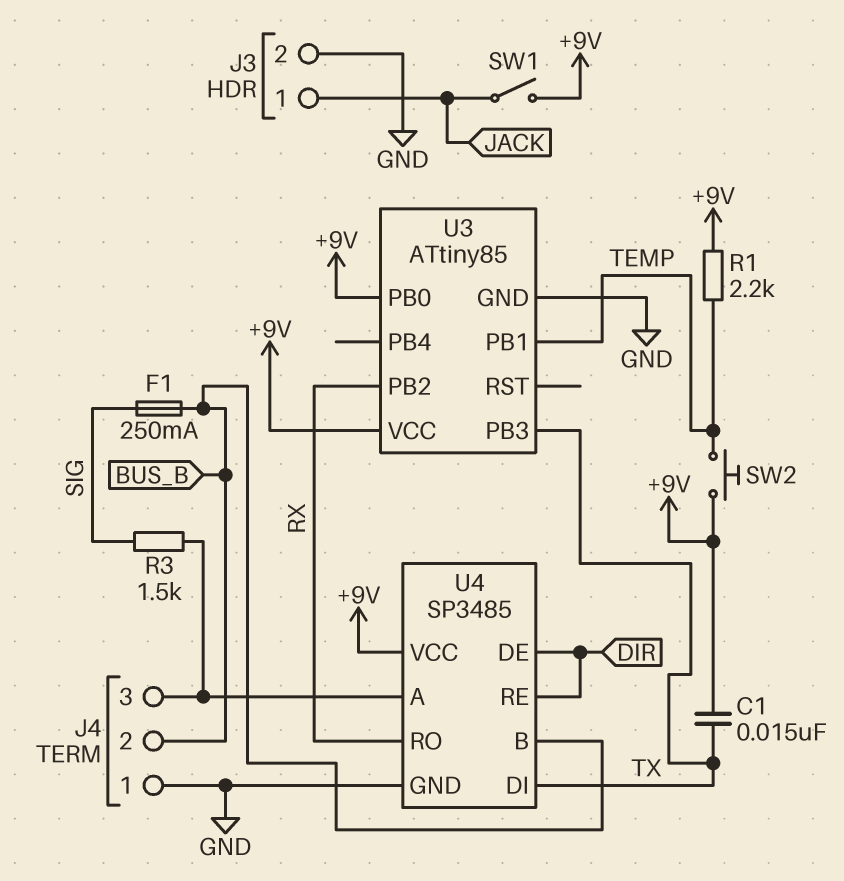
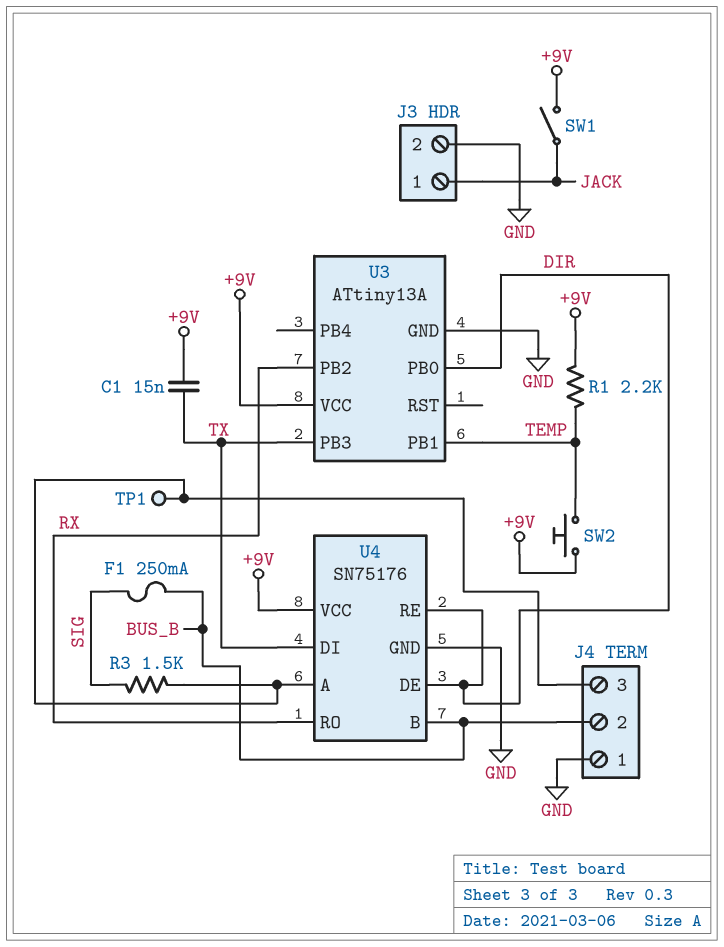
TP1: none -> test point (J4/3)
U3: ATtiny85 -> ATtiny13A
U3 pin PB0: +9V -> DIR
U4: SP3485 -> SN75176

